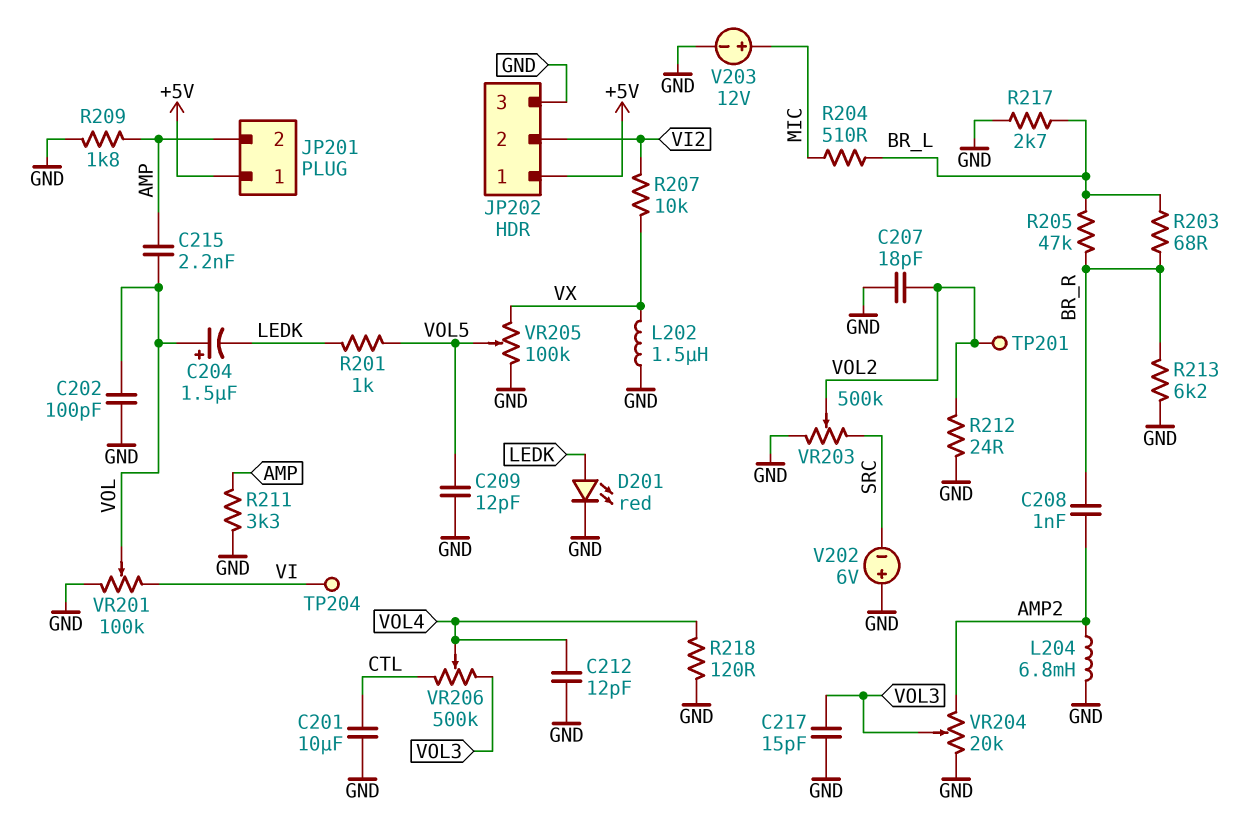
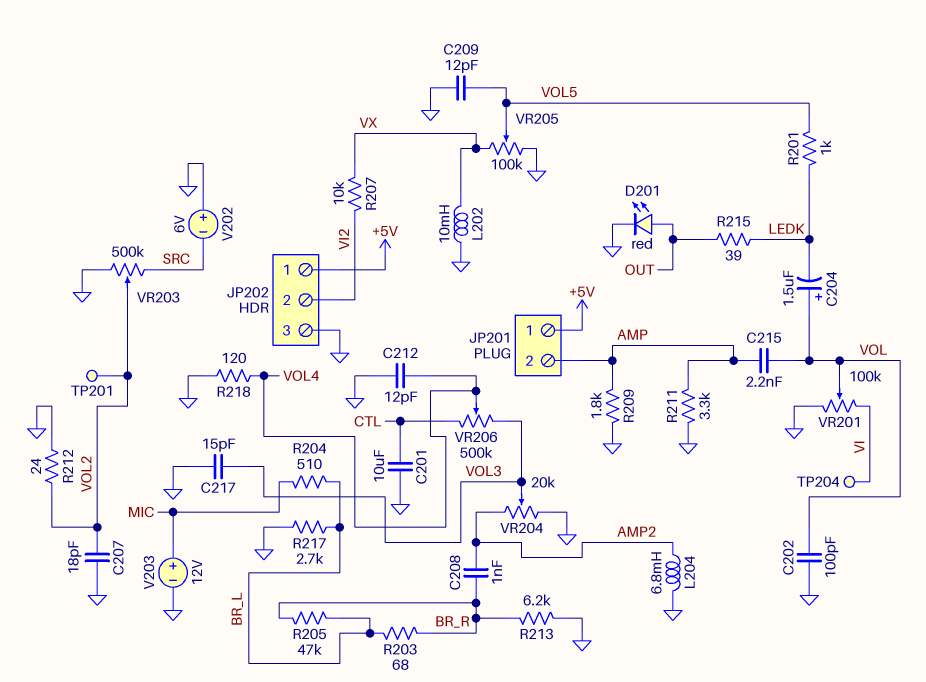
D201: LED red (A LEDK, K GND) -> LED red (A OUT, K GND)
L202: 1.5uH (GND, VX) -> 10mH (GND, VX)
R215: none -> 39 (LEDK, OUT)

